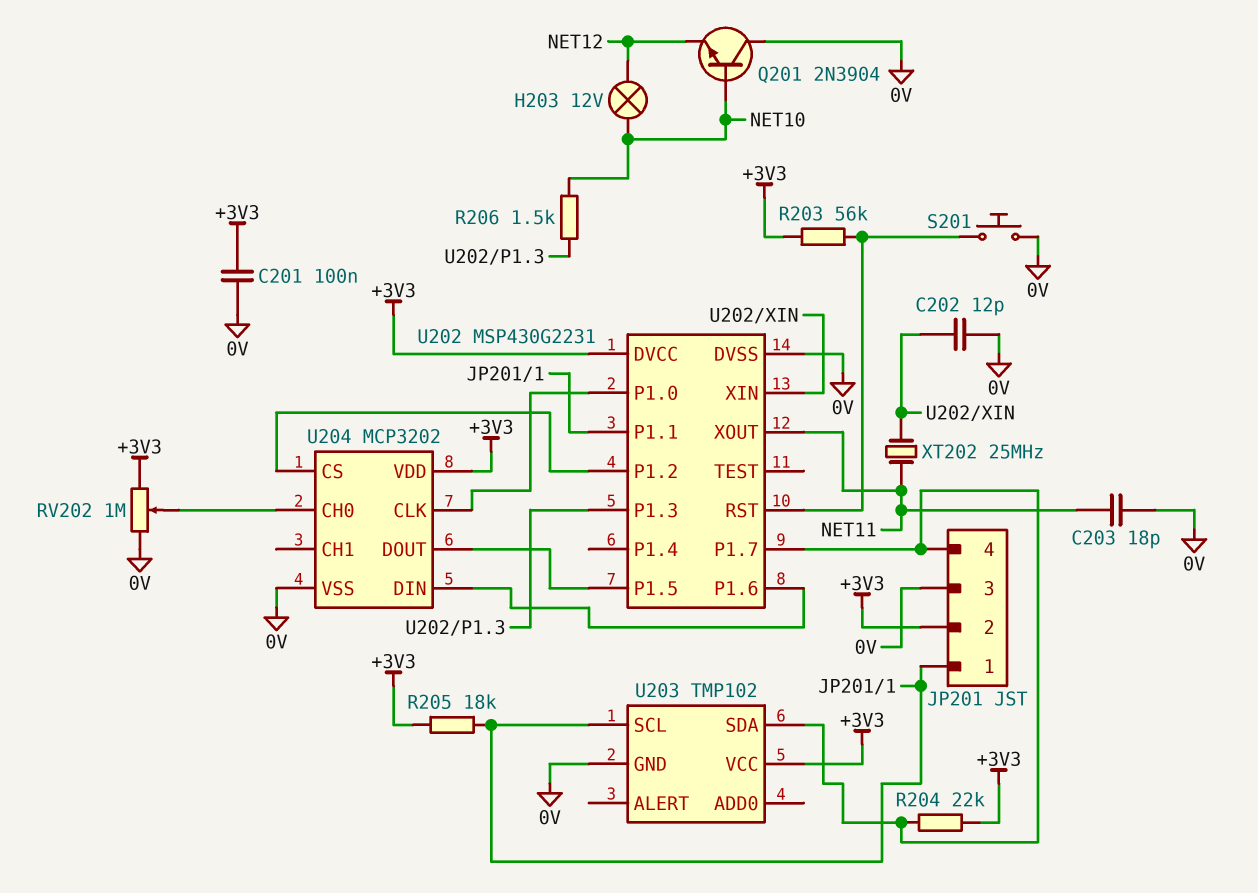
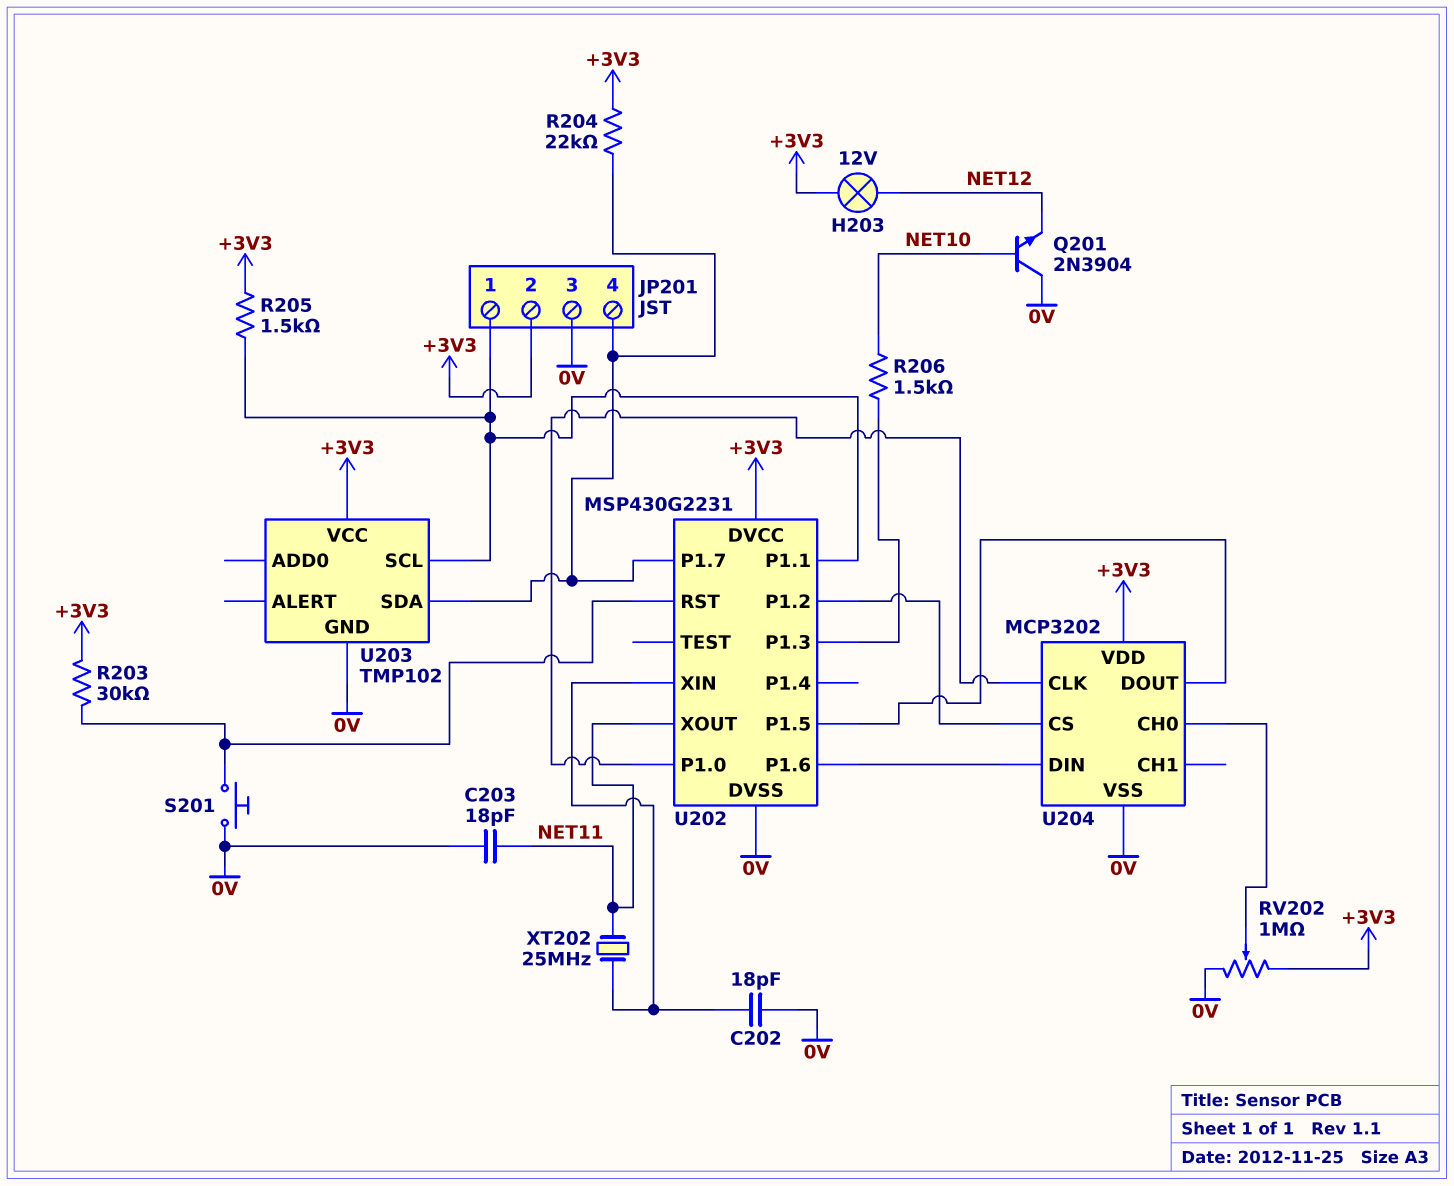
C201: 100nF (+3V3, 0V) -> none
C202: 12pF (0V, U202/XIN) -> 18pF (0V, U202/XIN)
H203: lamp 12V (NET10, NET12) -> lamp 12V (+3V3, NET12)
R203: 56k (+3V3, U202/RST) -> 30k (+3V3, U202/RST)
R205: 18k (+3V3, JP201/1) -> 1.5k (+3V3, JP201/1)

